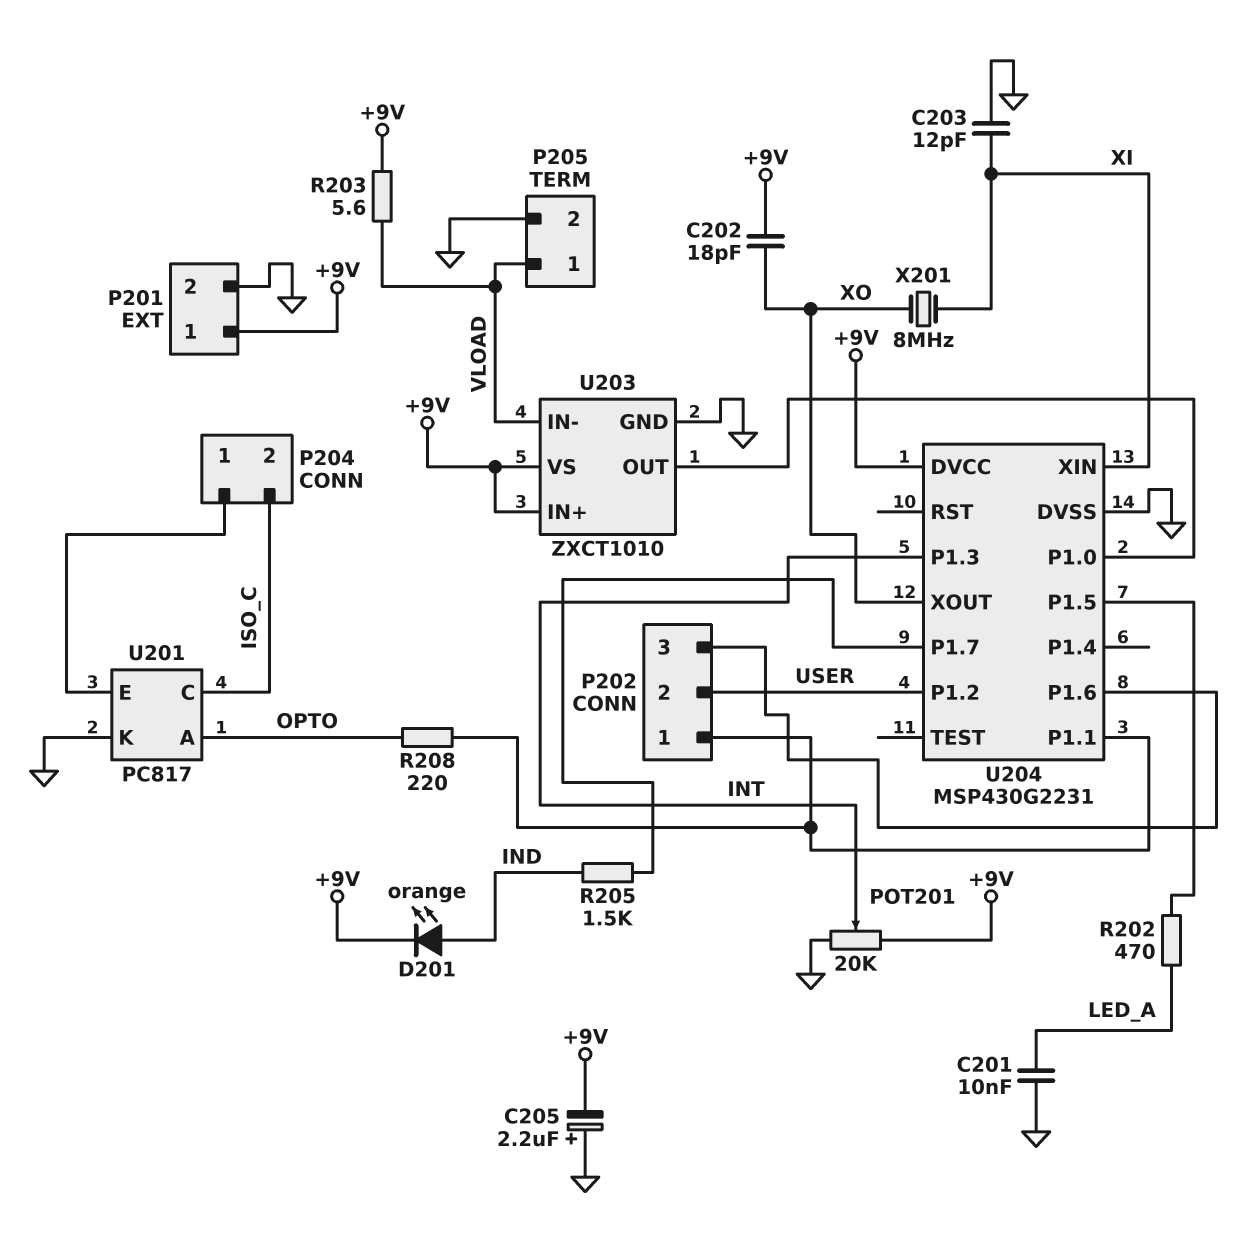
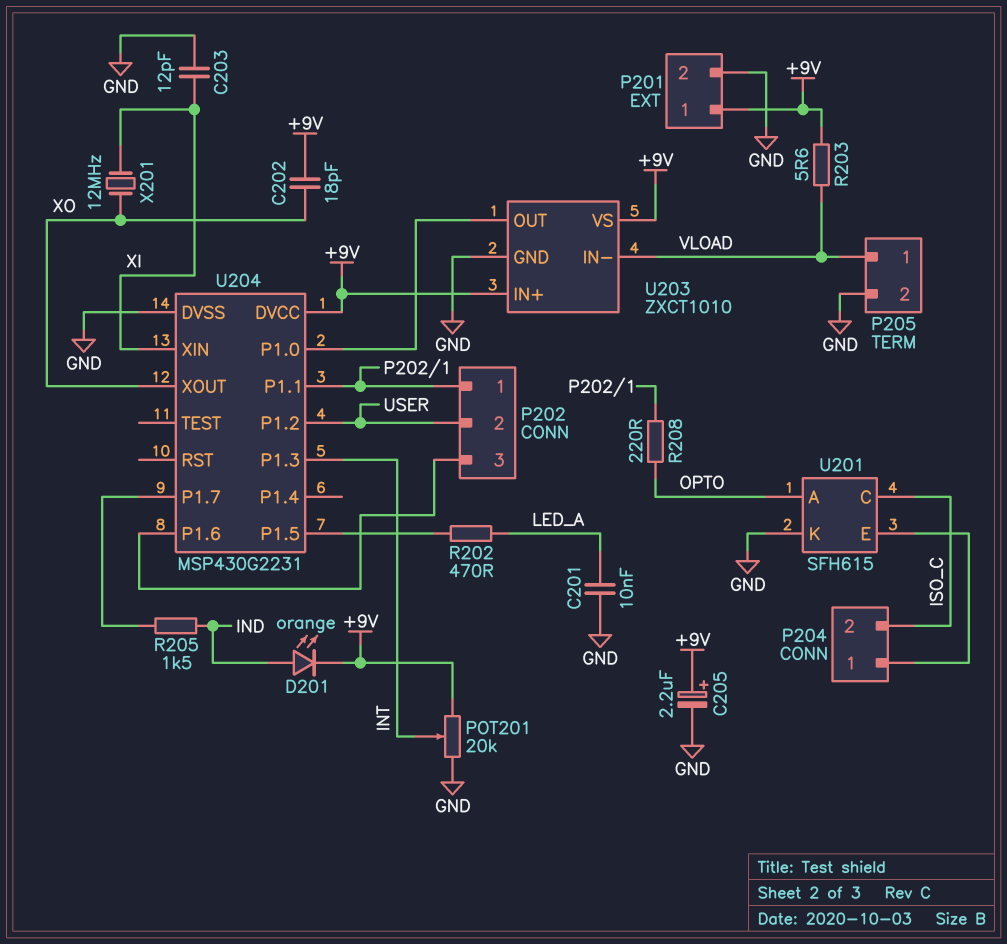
C205: 2.2uF (plus GND, minus +9V) -> 2.2uF (plus +9V, minus GND)
U201: PC817 -> SFH615
X201: 8MHz (XI, XO) -> 12MHz (XI, XO)

